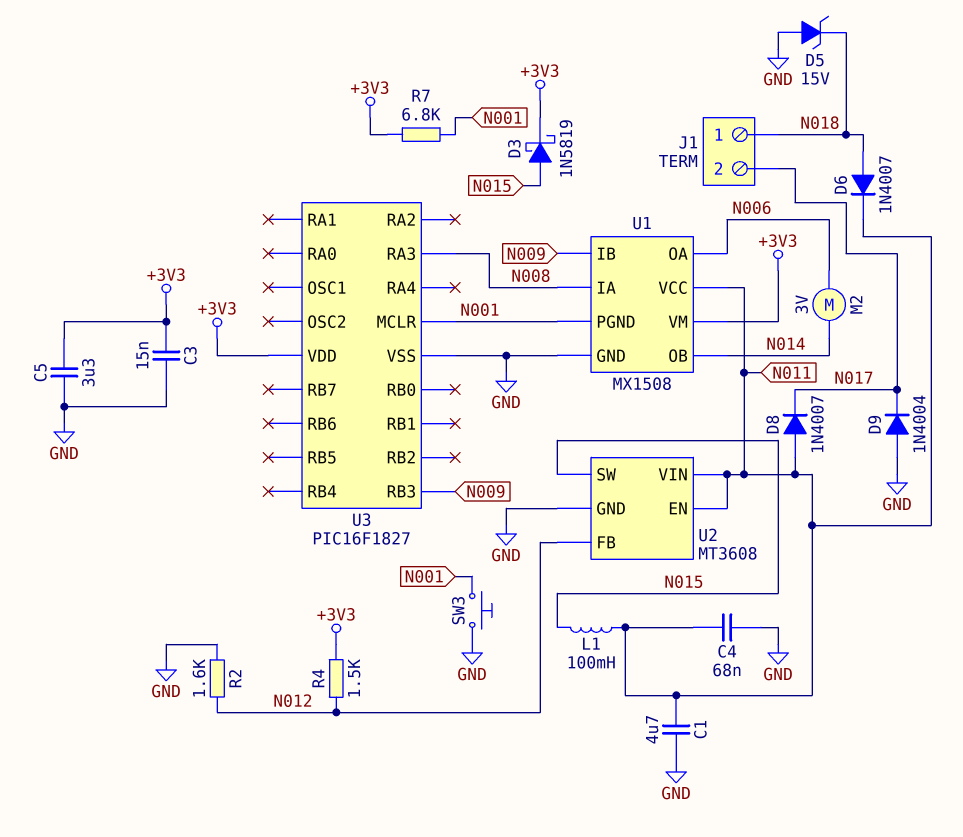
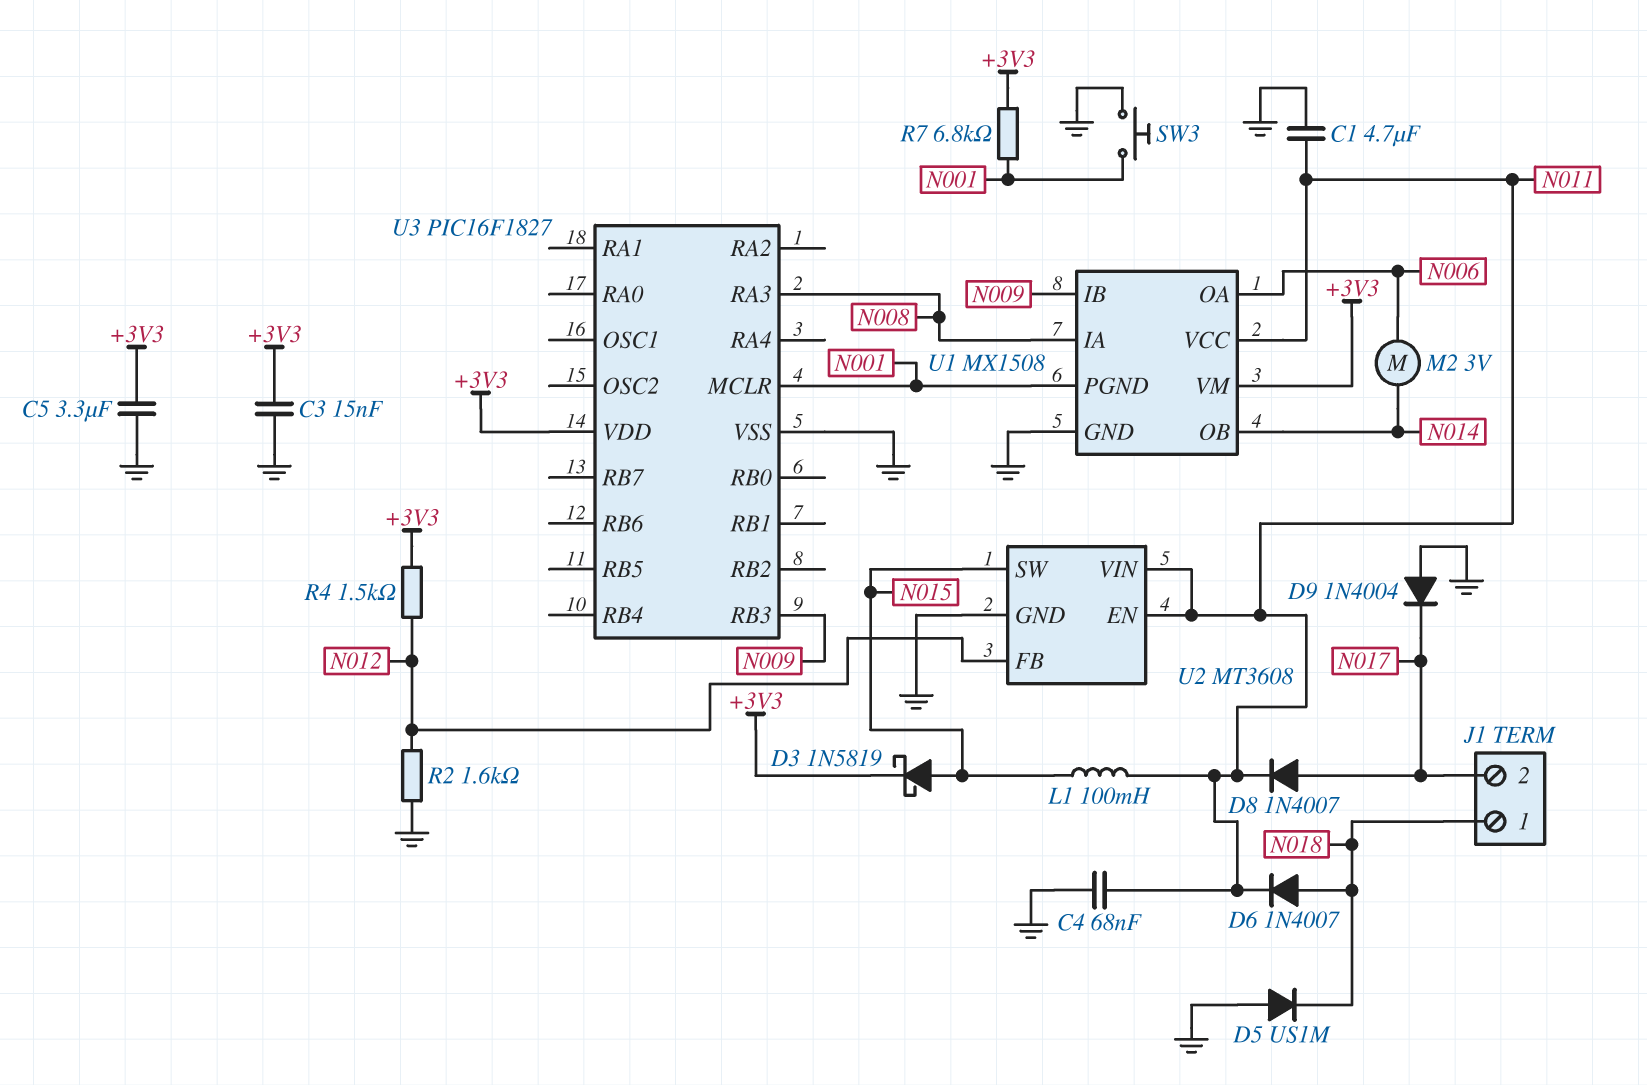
D5: zener 15V (A GND, K N018) -> diode US1M (A GND, K N018)
D8: diode 1N4007 (A N011, K N017) -> diode 1N4007 (A N017, K N011)

